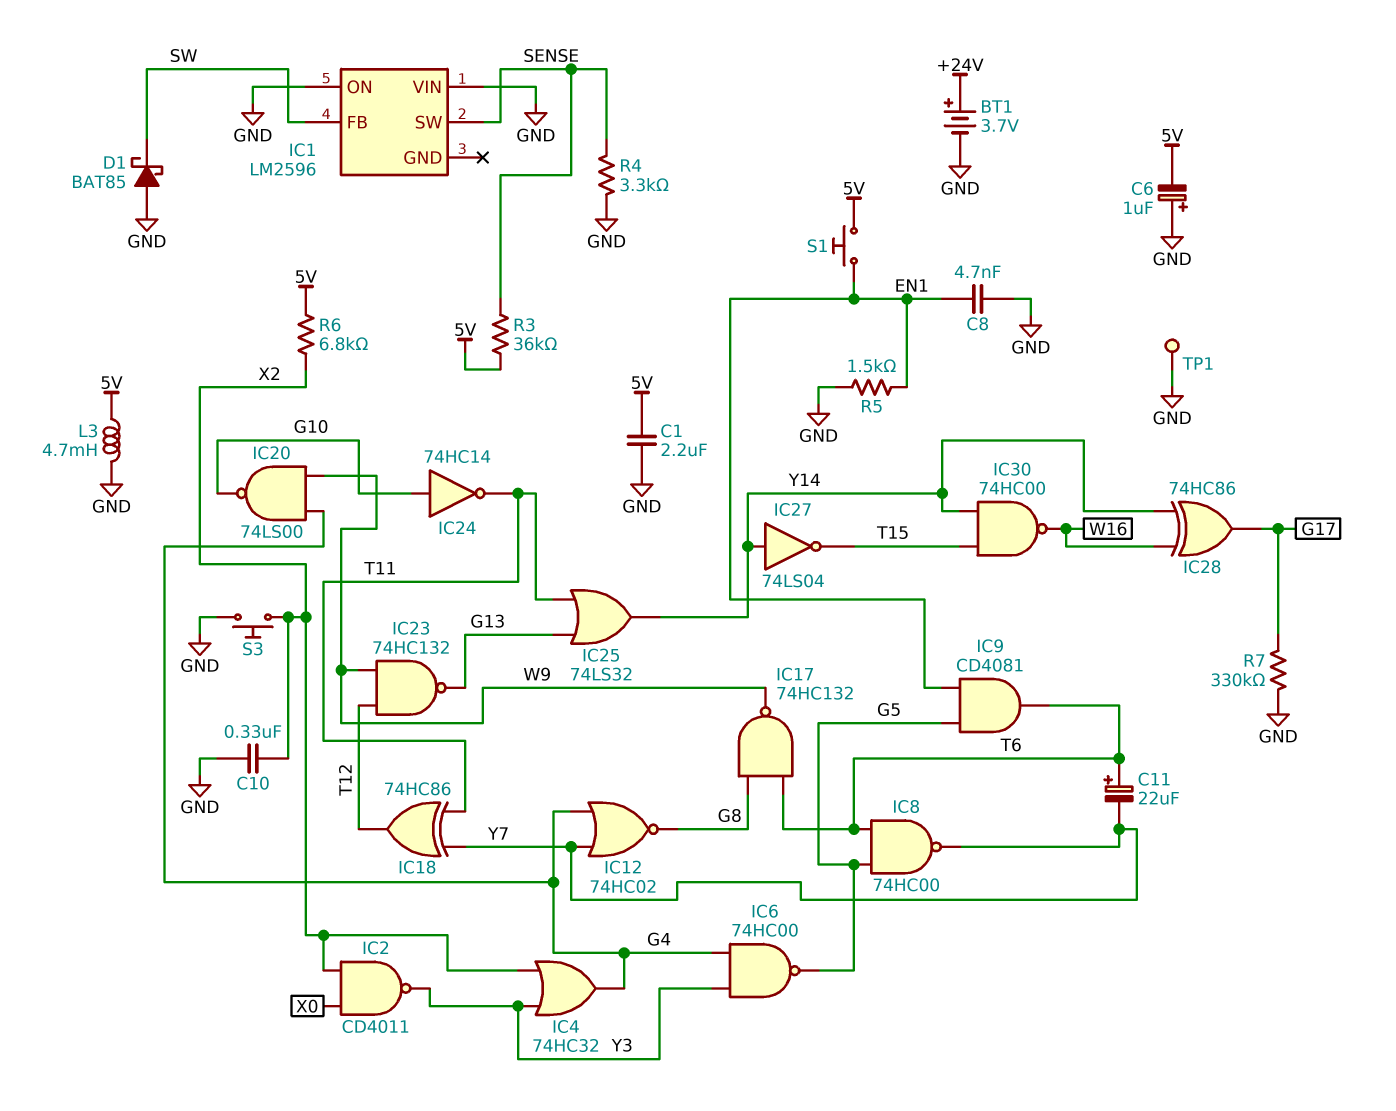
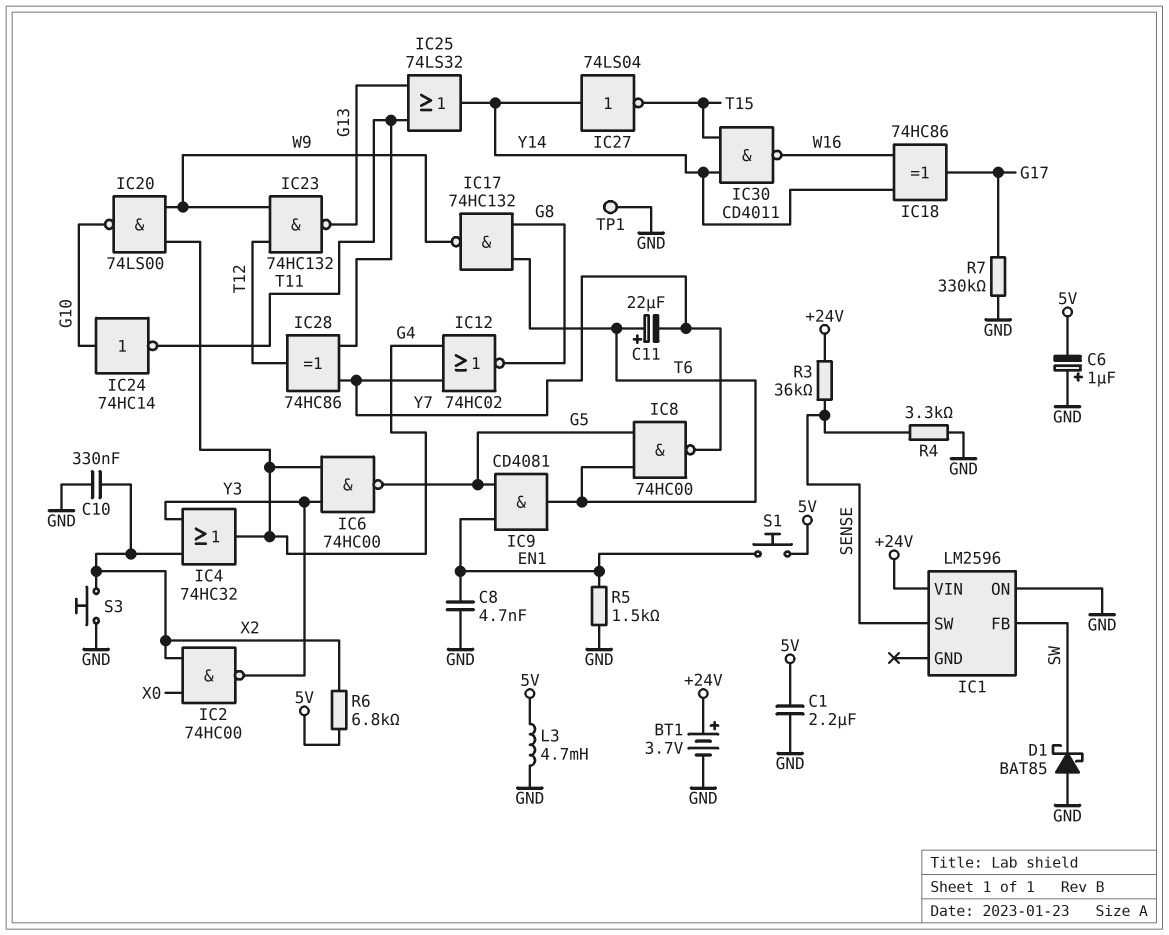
IC1 pin VIN: GND -> +24V
IC2: NAND CD4011 (in X0, in X2, out Y3) -> NAND 74HC00 (in X0, in X2, out Y3)
IC18: XOR 74HC86 (in T11, in Y7, out T12) -> XOR 74HC86 (in W16, in Y14, out G17)
IC28: XOR 74HC86 (in W16, in Y14, out G17) -> XOR 74HC86 (in T11, in Y7, out T12)
IC30: NAND 74HC00 (in T15, in Y14, out W16) -> NAND CD4011 (in T15, in Y14, out W16)
R3: 36k (5V, SENSE) -> 36k (+24V, SENSE)

